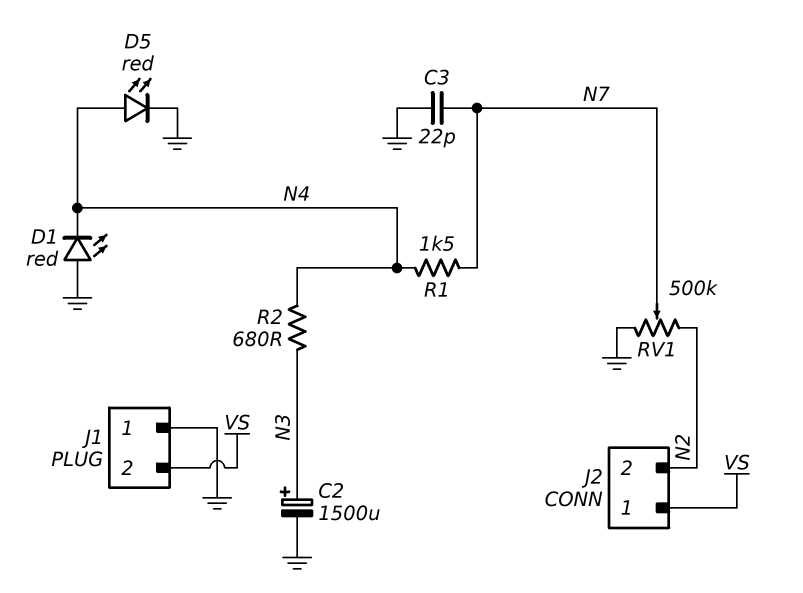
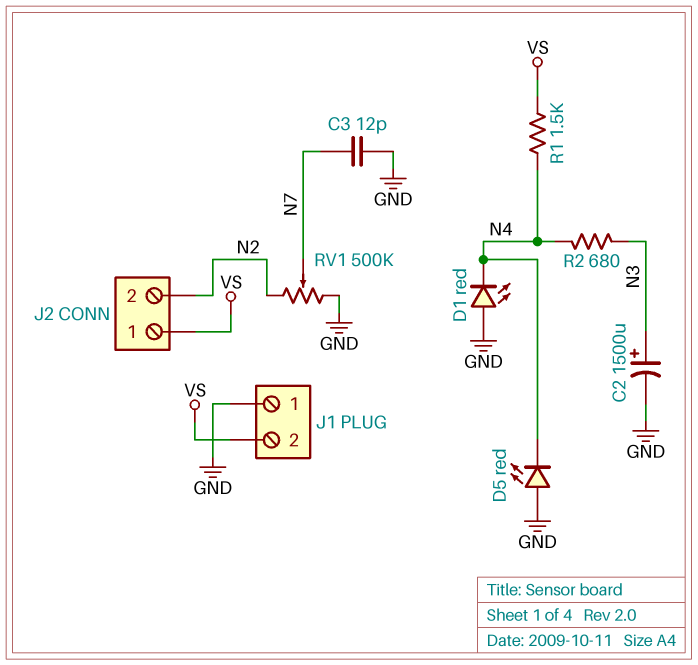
C3: 22pF (GND, N7) -> 12pF (GND, N7)
D5: LED red (A N4, K GND) -> LED red (A GND, K N4)
R1: 1.5k (N4, N7) -> 1.5k (N4, VS)

